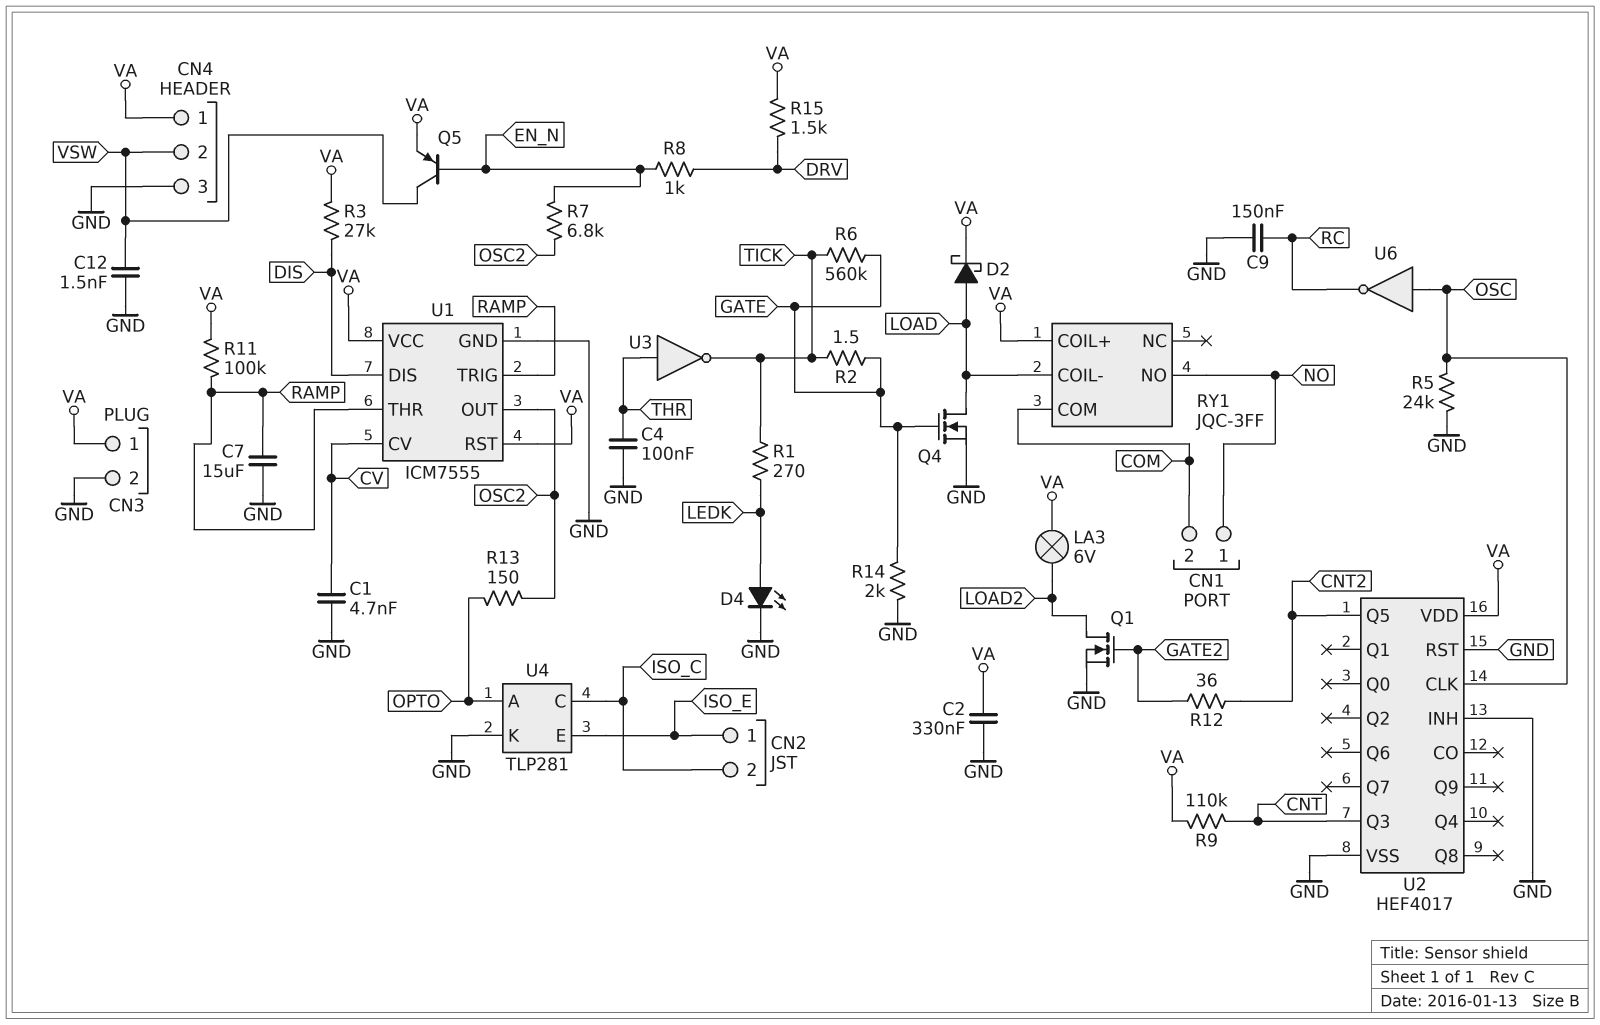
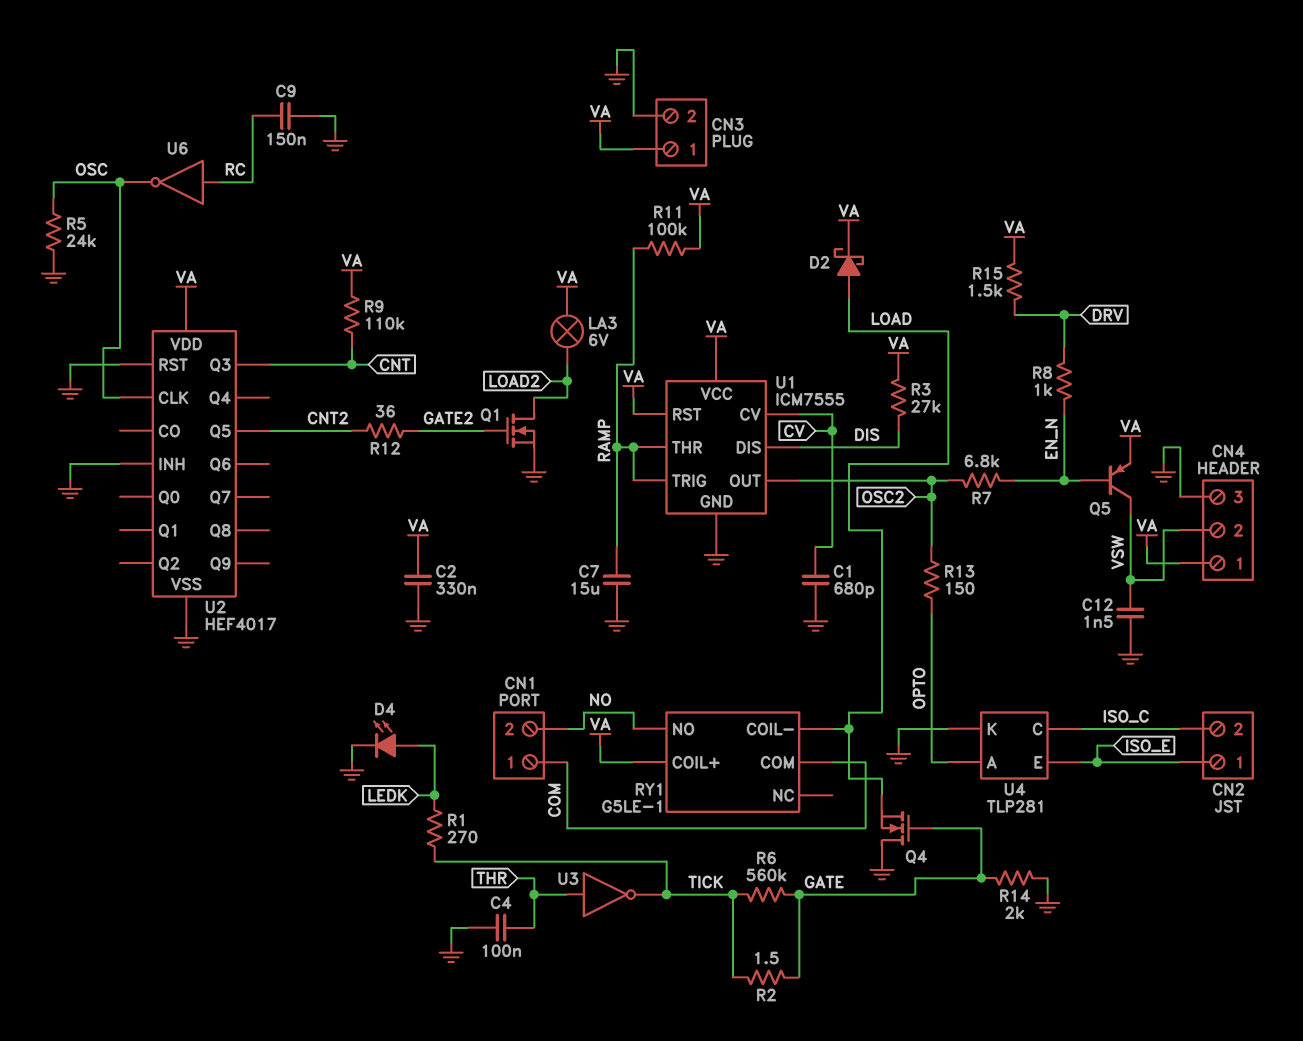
C1: 4.7nF (CV, GND) -> 680pF (CV, GND)
CN1 pin 1: NO -> COM
CN1 pin 2: COM -> NO
Q4: NMOS (G GATE, D LOAD, S GND) -> NMOS (G GATE, D GND, S LOAD)
RY1: JQC-3FF -> G5LE-1
U6: NOT (in OSC, out RC) -> NOT (in RC, out OSC)

